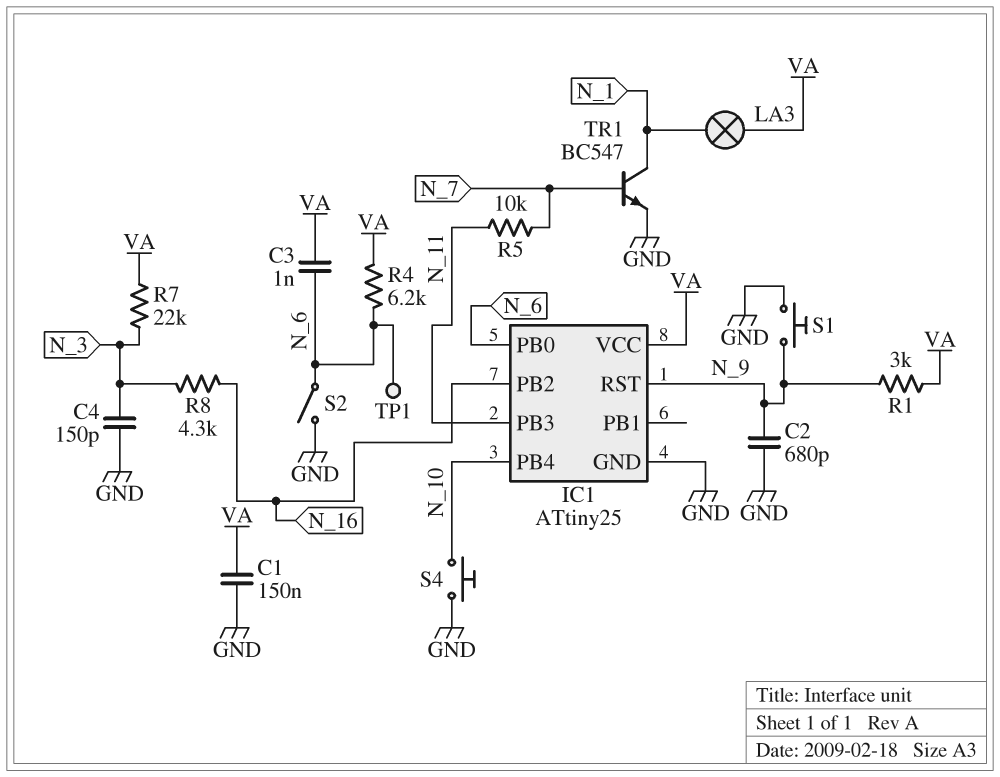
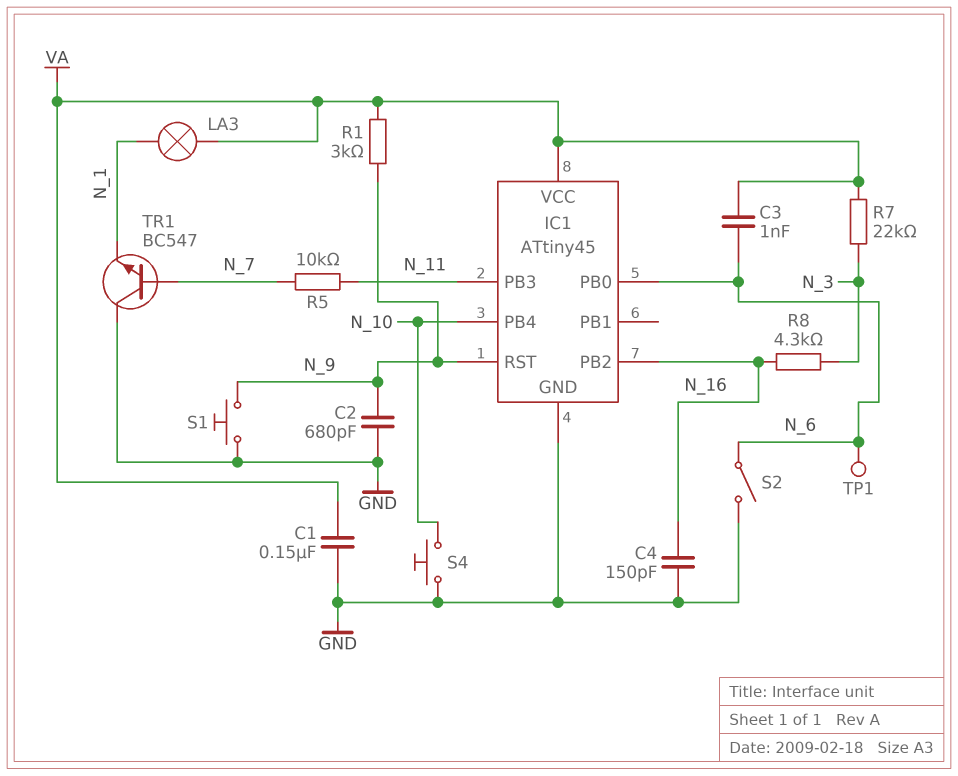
C4: 150pF (GND, N_3) -> 150pF (GND, N_16)
IC1: ATtiny25 -> ATtiny45
R4: 6.2k (N_6, VA) -> none
TR1: NPN BC547 (B N_7, C N_1, E GND) -> NPN BC547 (B N_7, C GND, E N_1)

